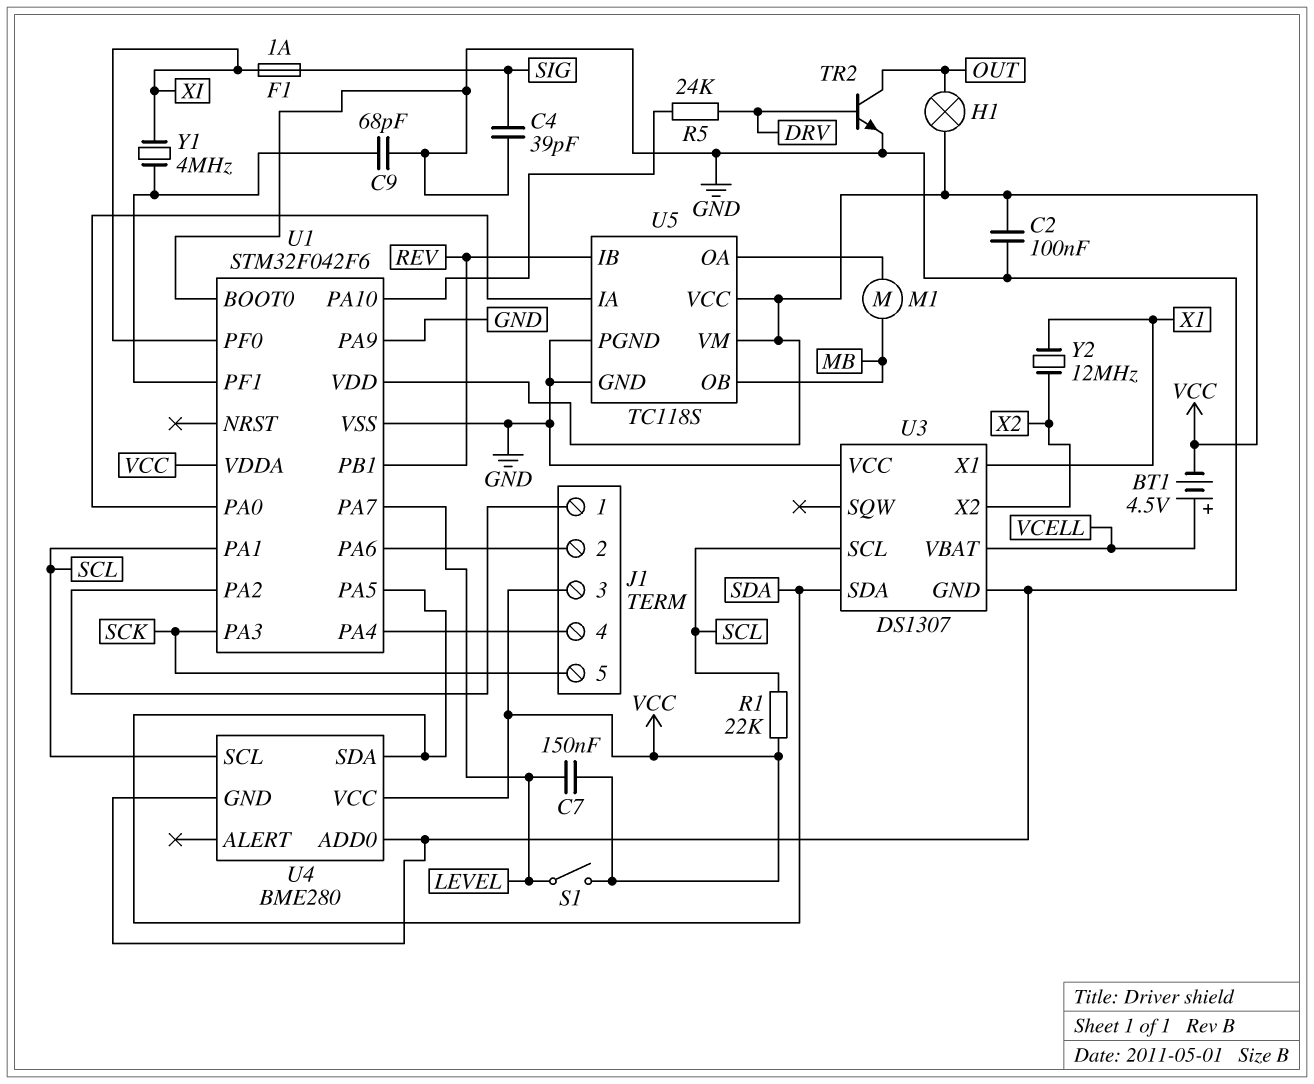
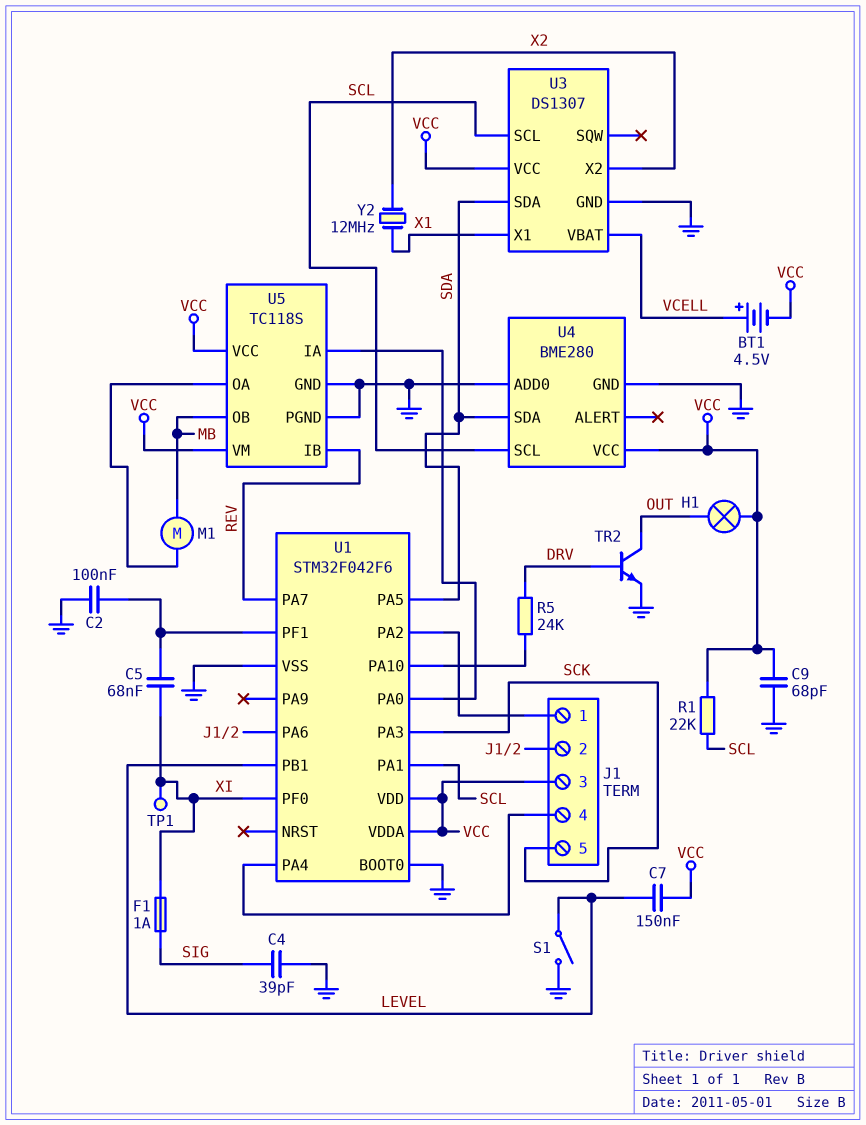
C2: 100nF (GND, VCC) -> 100nF (GND, U1/PF1)
C5: none -> 68nF (U1/PF1, XI)
C9: 68pF (GND, U1/PF1) -> 68pF (GND, VCC)
S1: switch (LEVEL, VCC) -> switch (GND, LEVEL)
TP1: none -> test point (XI)
U1 pin PA7: LEVEL -> REV
U1 pin PA9: GND -> none
U1 pin PB1: REV -> LEVEL
U3 pin VCC: GND -> VCC
Y1: 4MHz (U1/PF1, XI) -> none

